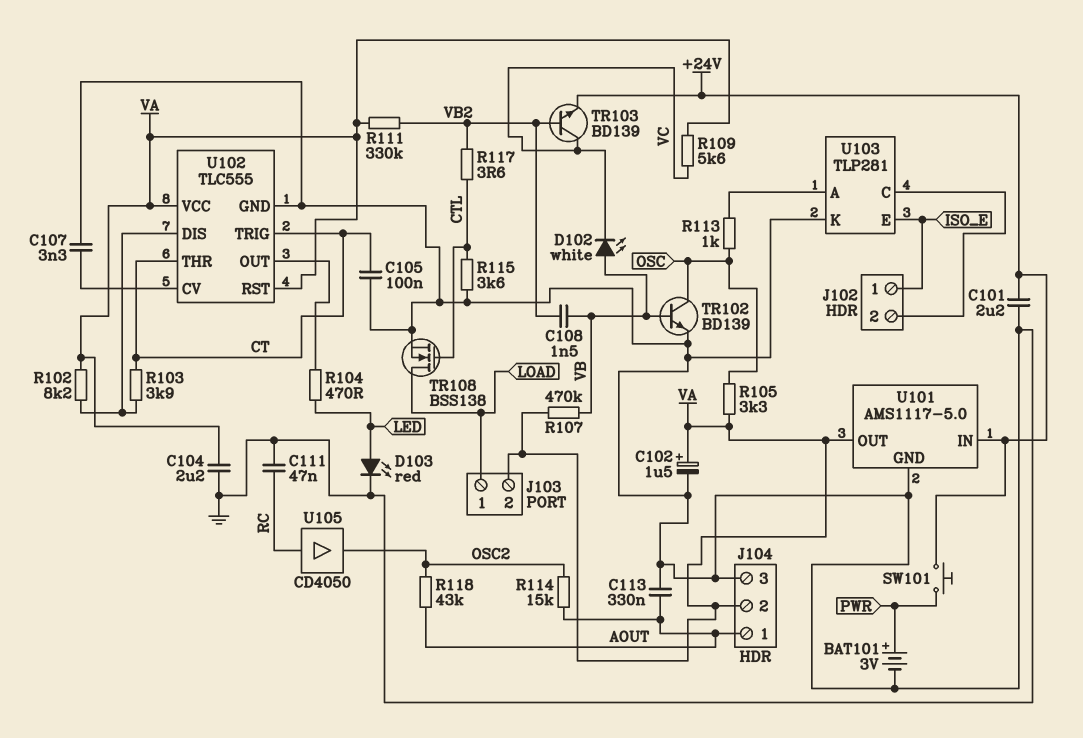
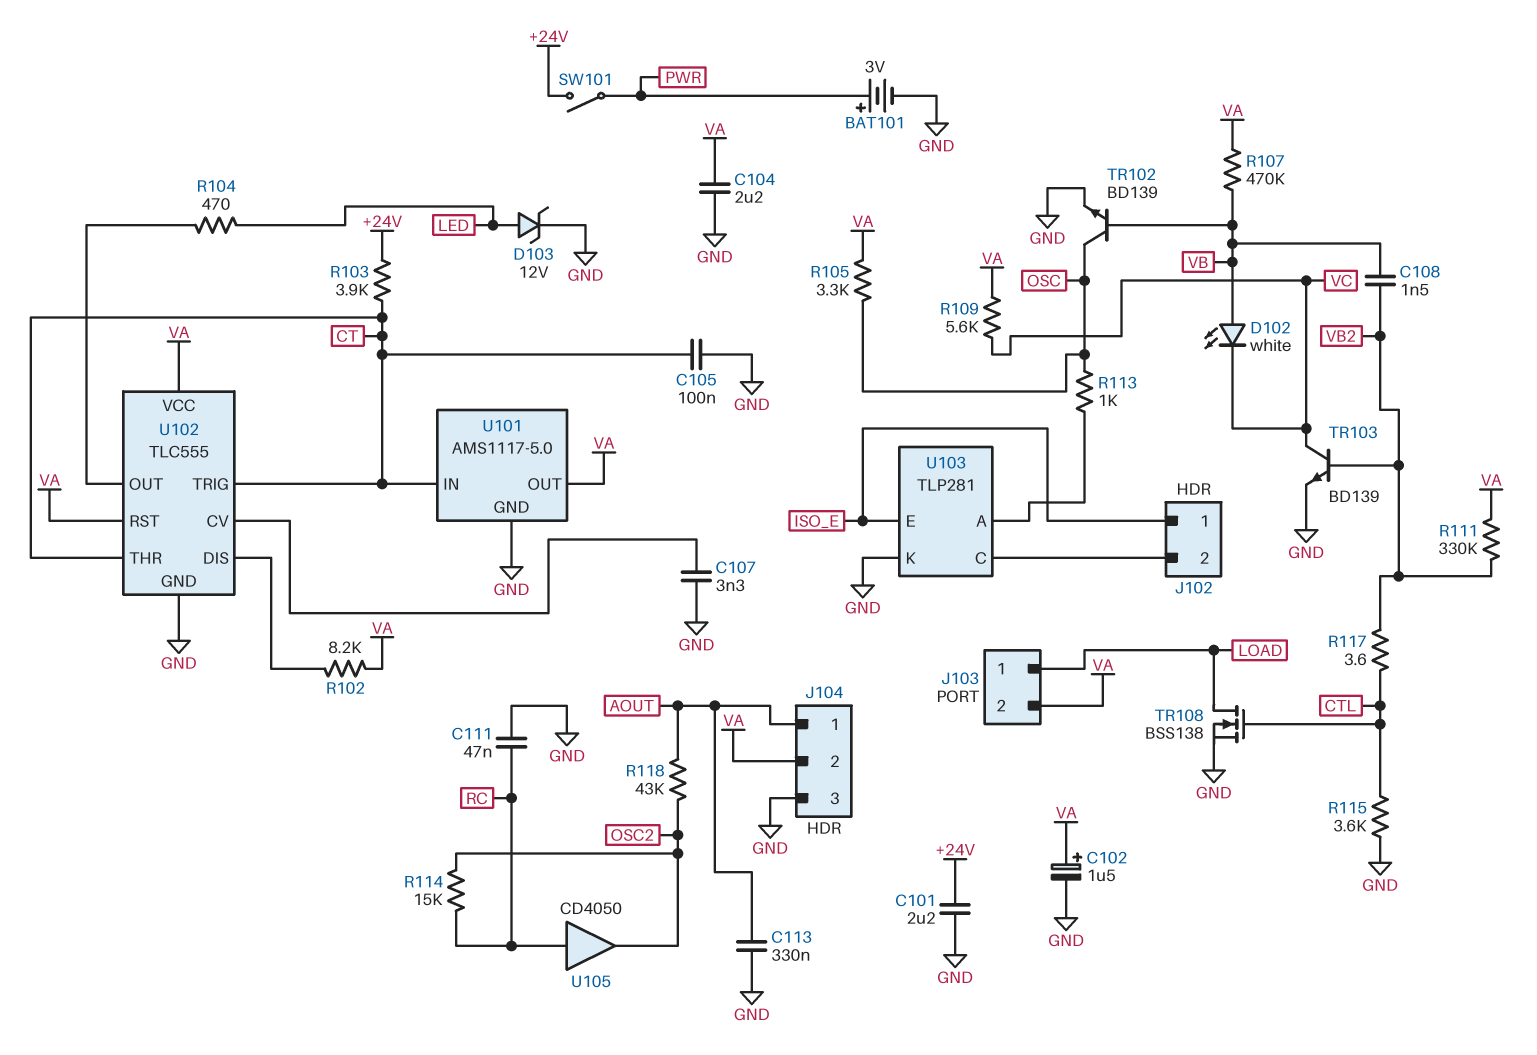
D103: LED red (A LED, K GND) -> zener 12V (A LED, K GND)
R103: 3.9k (CT, U102/DIS) -> 3.9k (+24V, CT)
R114: 15k (AOUT, OSC2) -> 15k (OSC2, RC)
SW101: button (+24V, PWR) -> switch (+24V, PWR)
TR103: NPN BD139 (B VB2, C VC, E +24V) -> NPN BD139 (B VB2, C VC, E GND)
U101 pin IN: +24V -> CT

